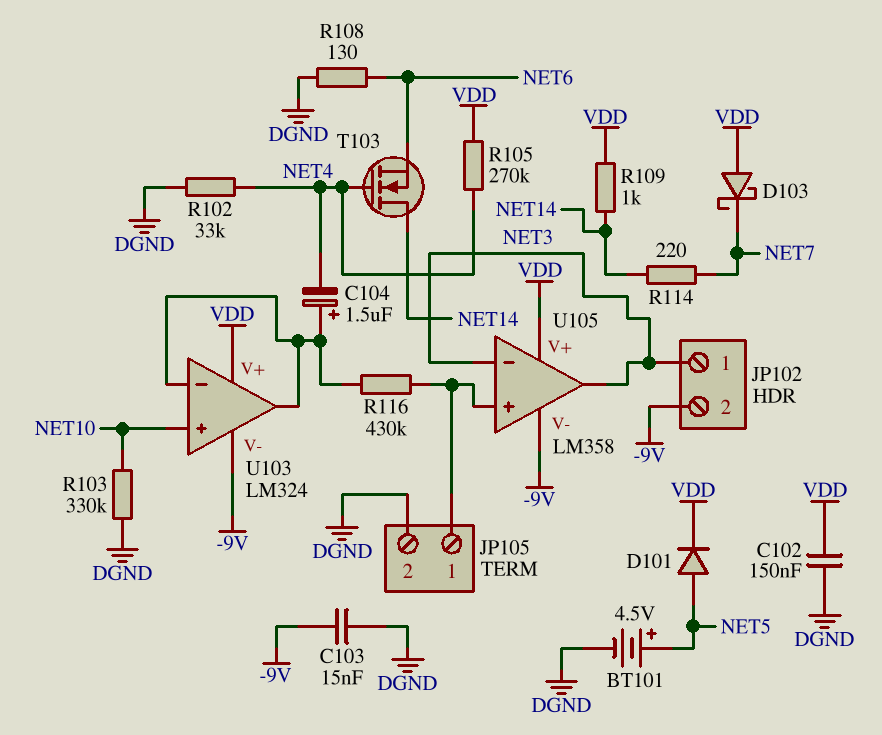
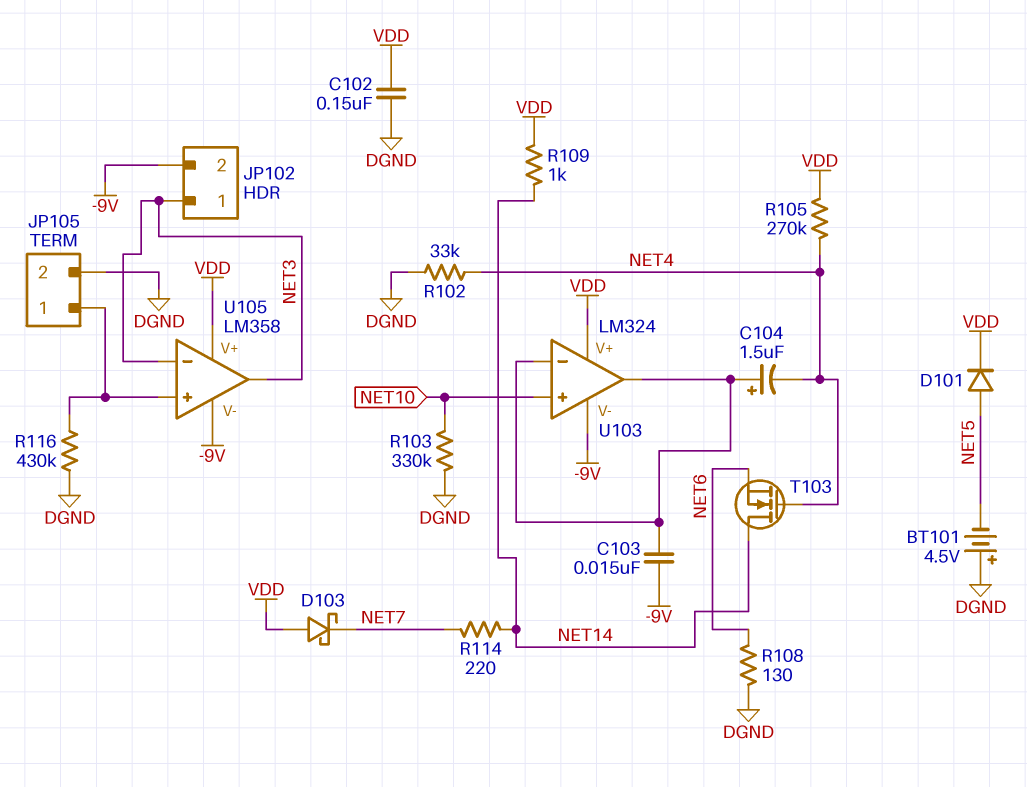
BT101: 4.5V (plus NET5, minus DGND) -> 4.5V (plus DGND, minus NET5)
C103: 15nF (-9V, DGND) -> 15nF (-9V, U103/in-)
R116: 430k (JP105/1, U103/in-) -> 430k (DGND, JP105/1)

